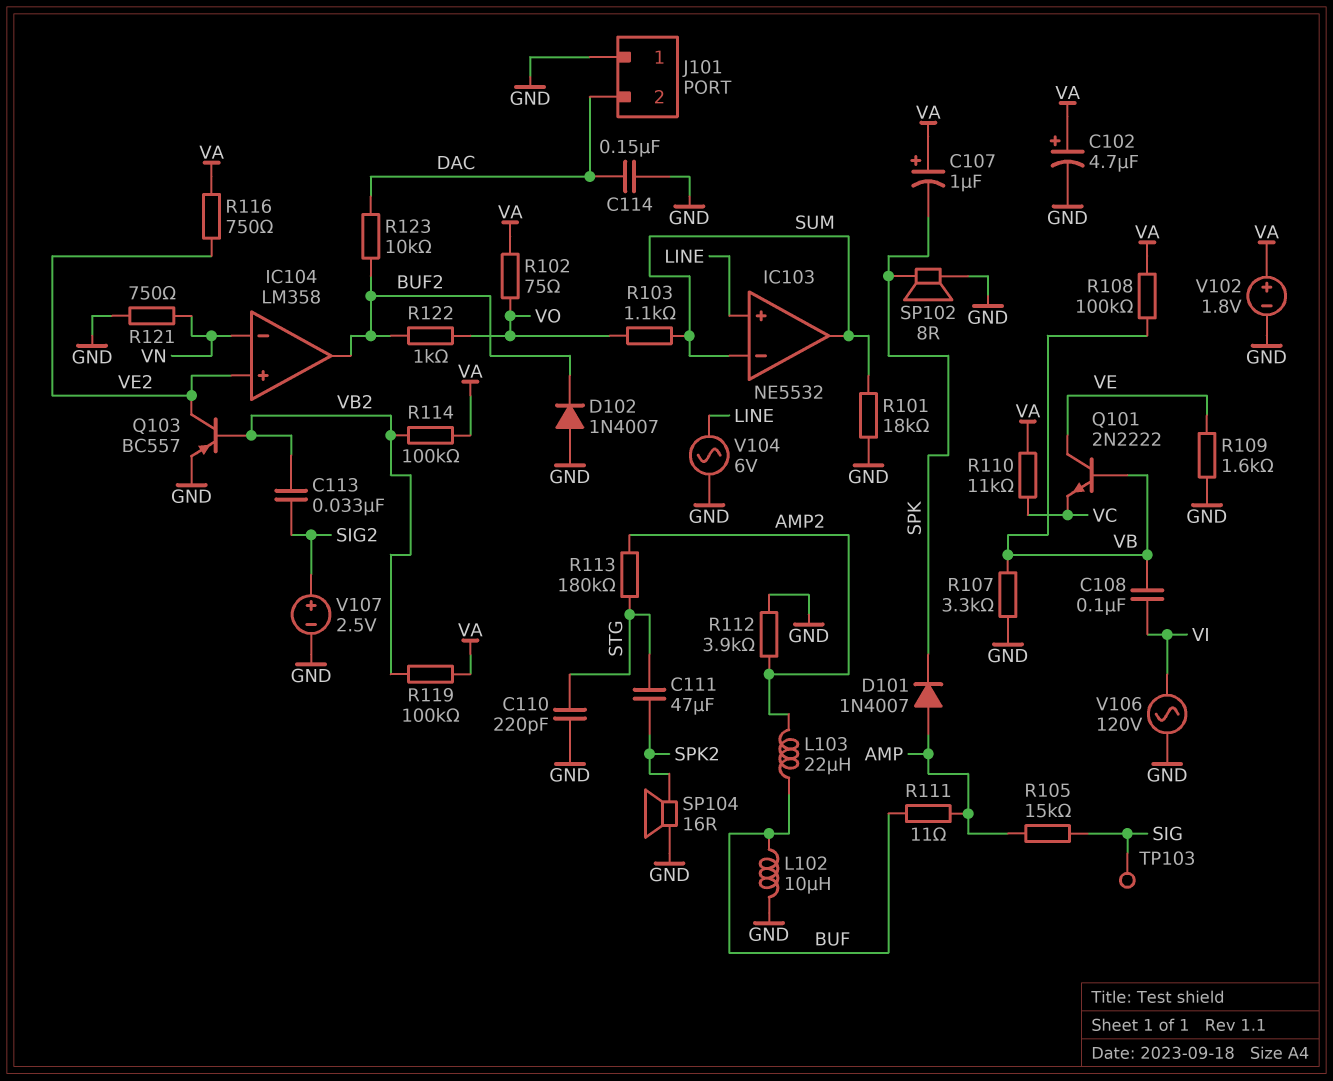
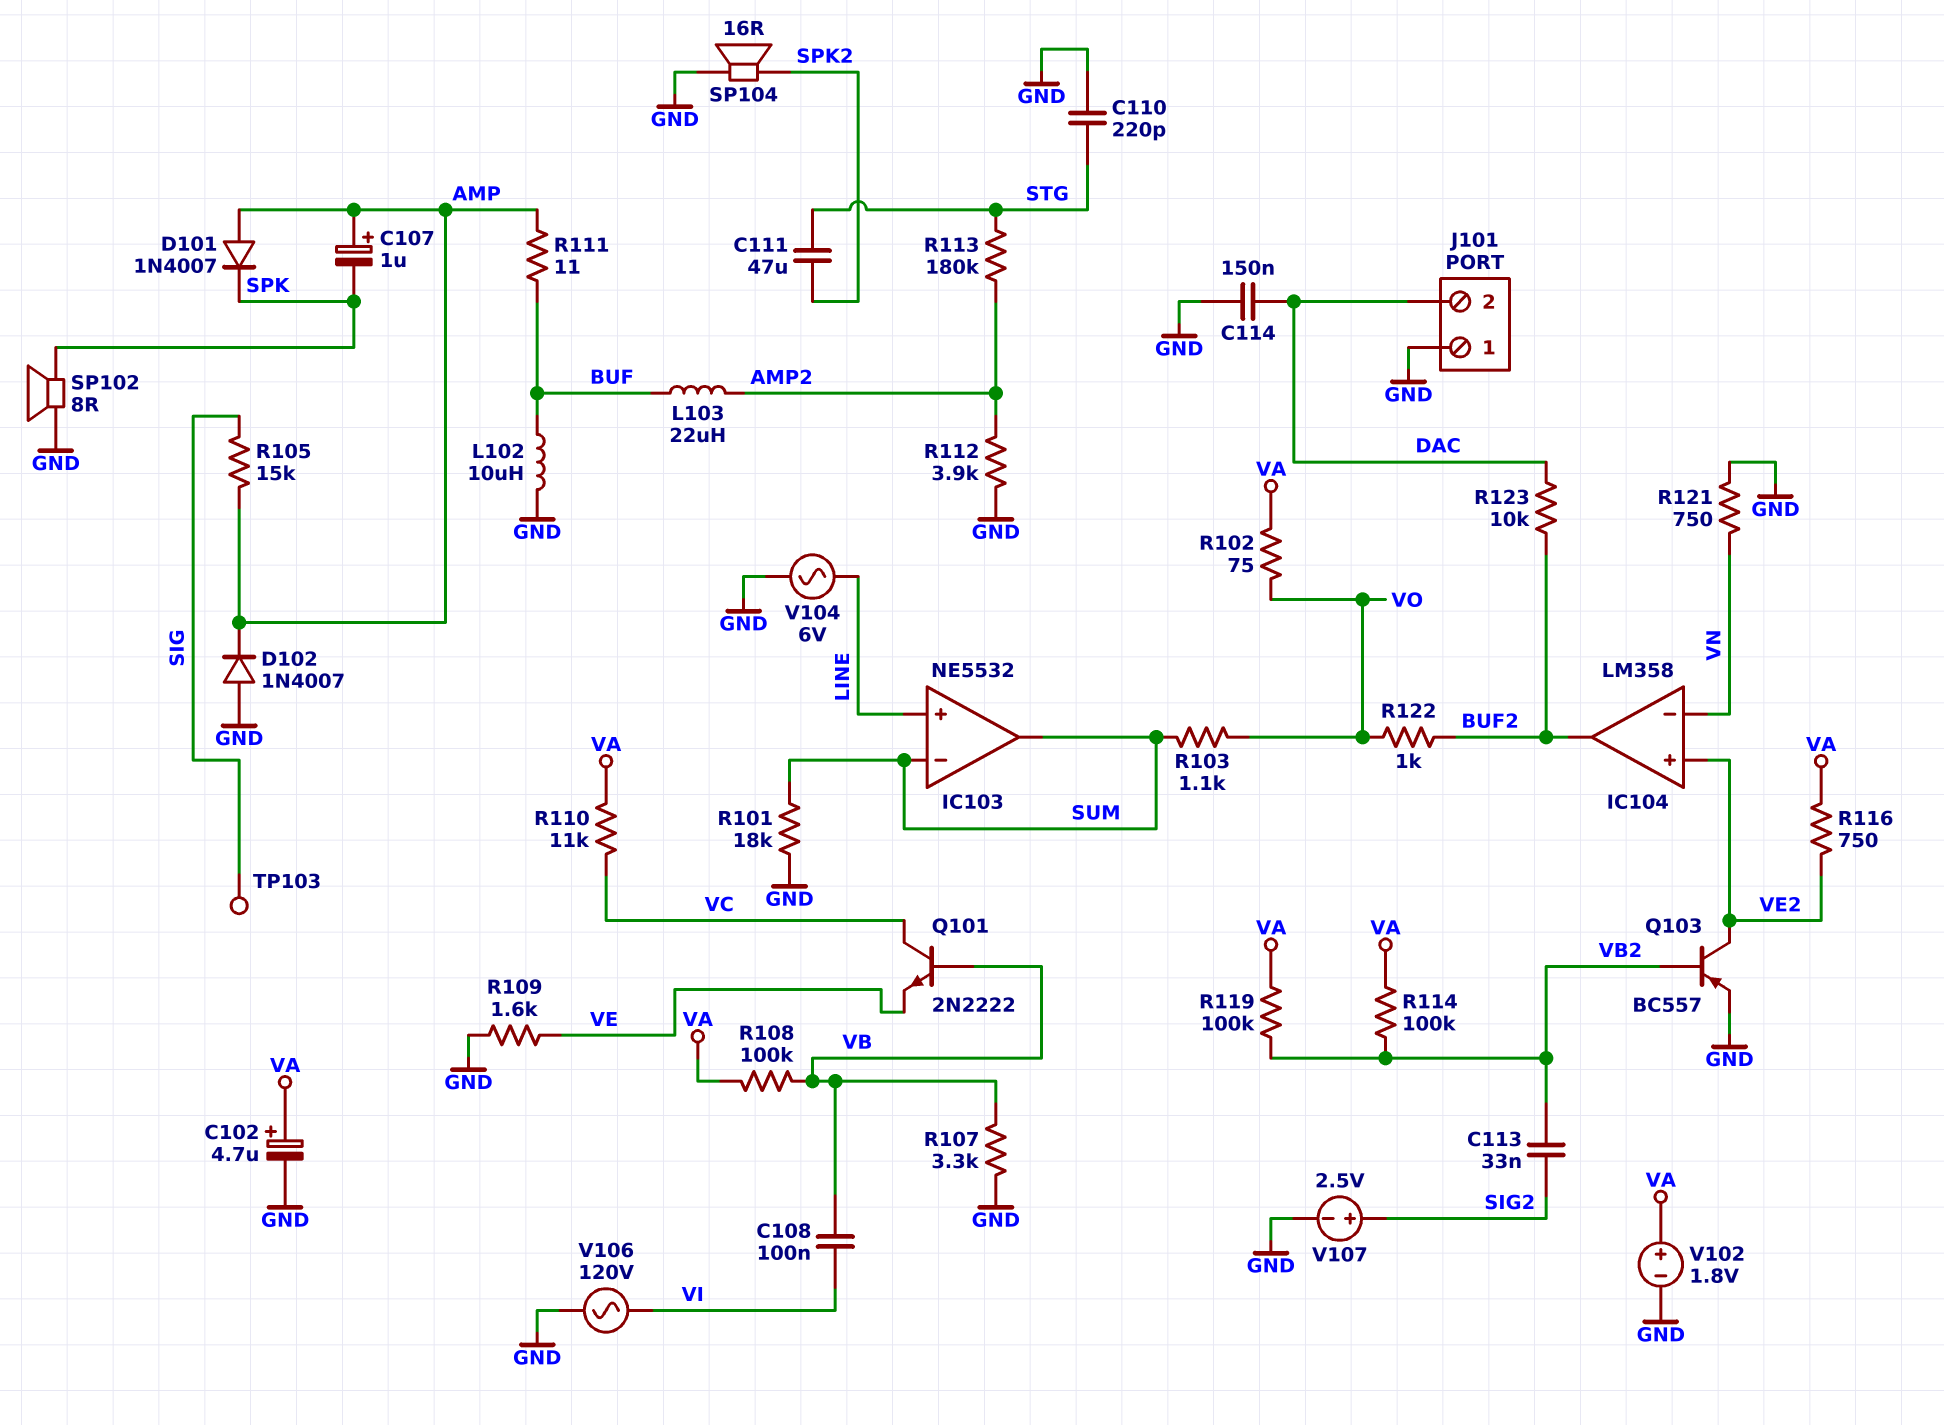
C107: 1uF (plus VA, minus SPK) -> 1uF (plus AMP, minus SPK)
D102: diode 1N4007 (A GND, K BUF2) -> diode 1N4007 (A GND, K AMP)
Q101: NPN 2N2222 (B VB, C VE, E VC) -> NPN 2N2222 (B VB, C VC, E VE)

